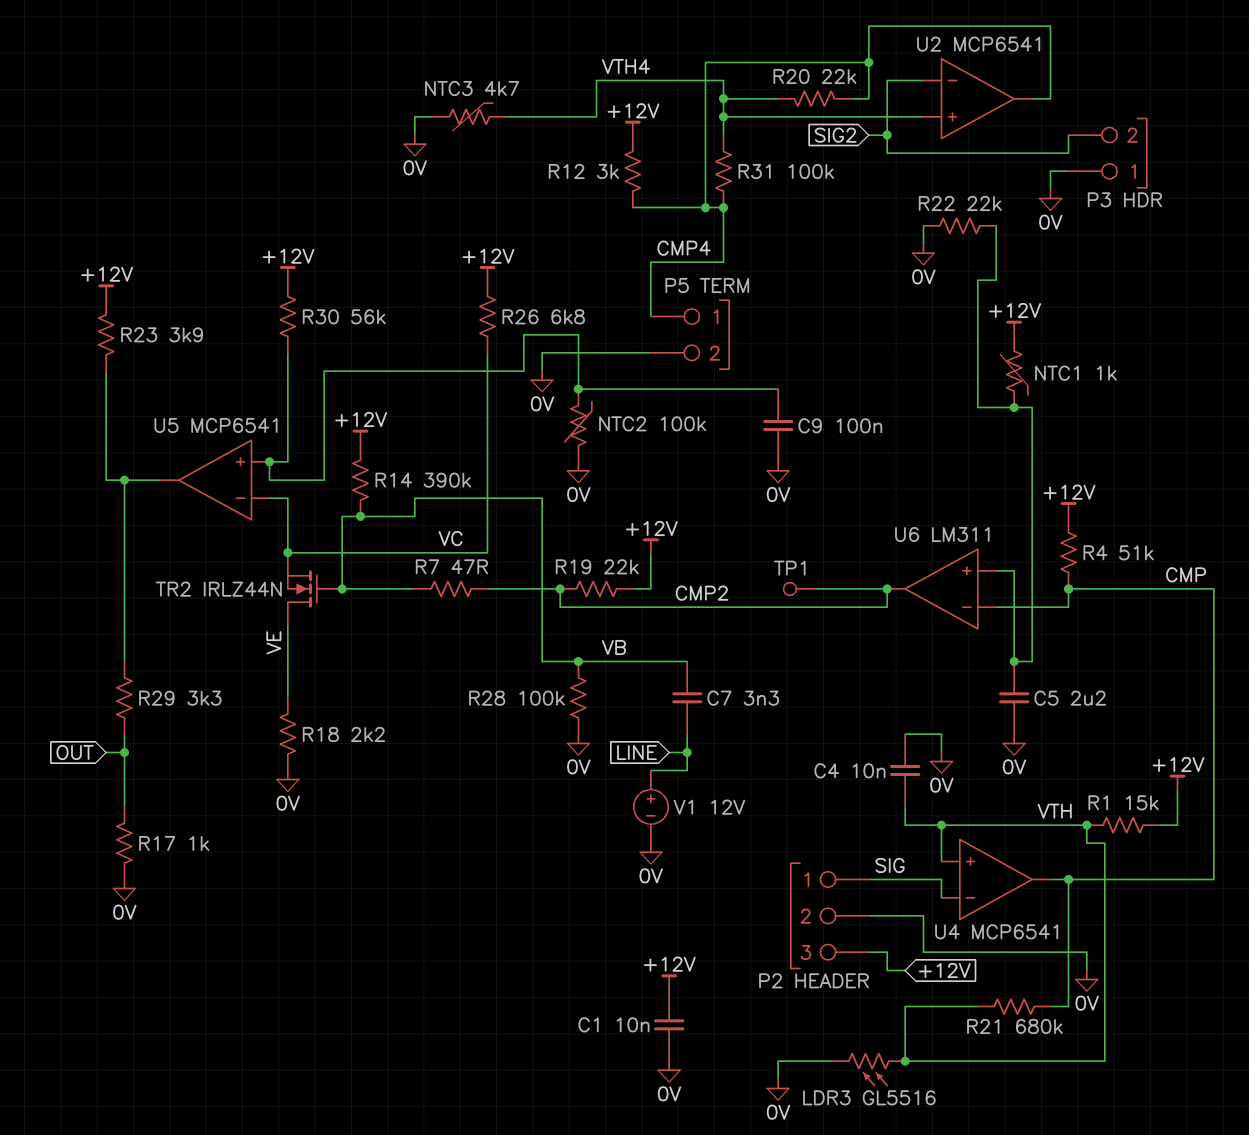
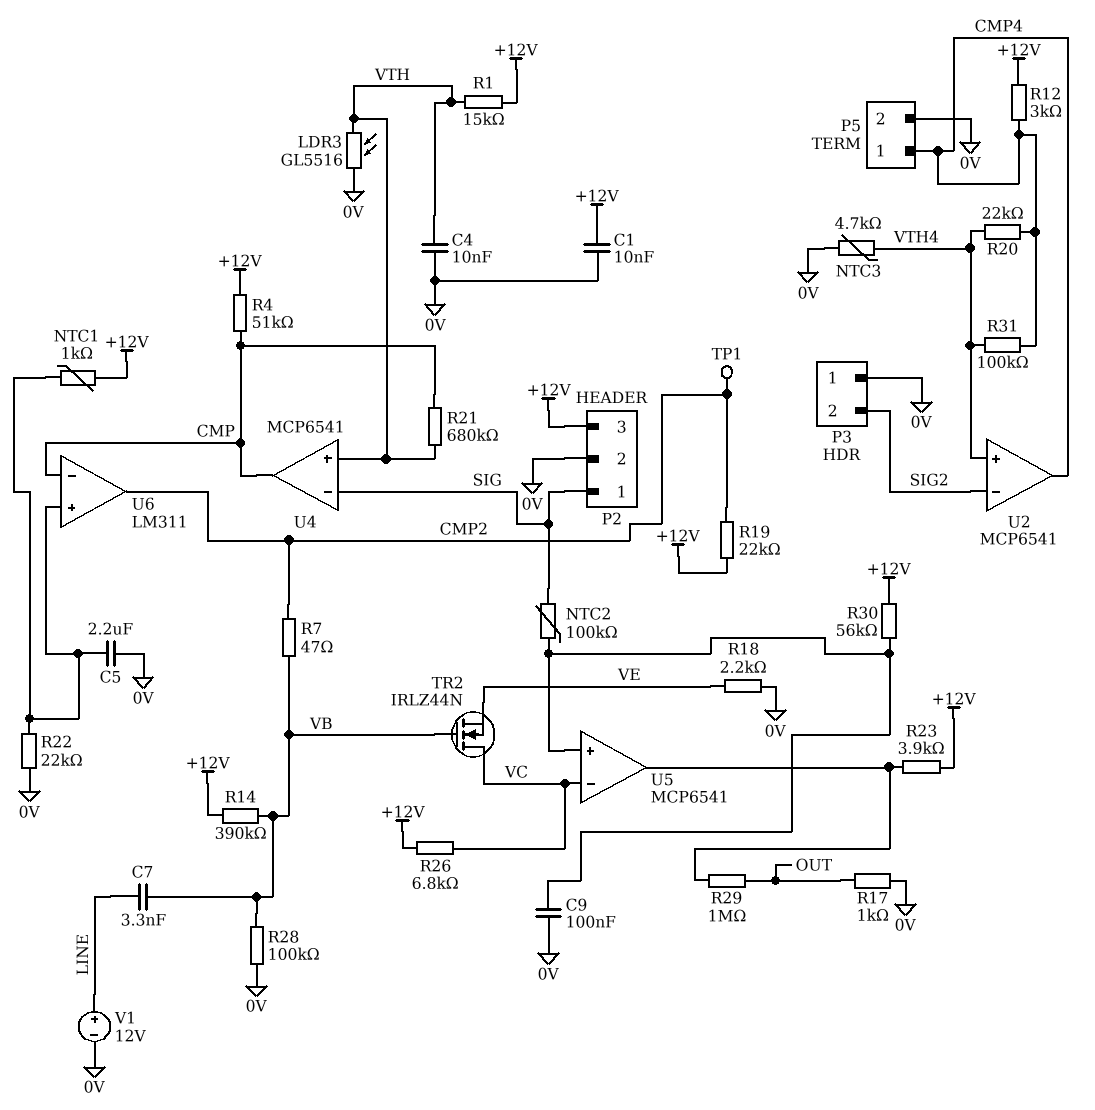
NTC2: 100k (0V, U5/in+) -> 100k (SIG, U5/in+)
R29: 3.3k (OUT, U5/out) -> 1M (OUT, U5/out)
TR2: NMOS IRLZ44N (G VB, D VE, S VC) -> NMOS IRLZ44N (G VB, D VC, S VE)

